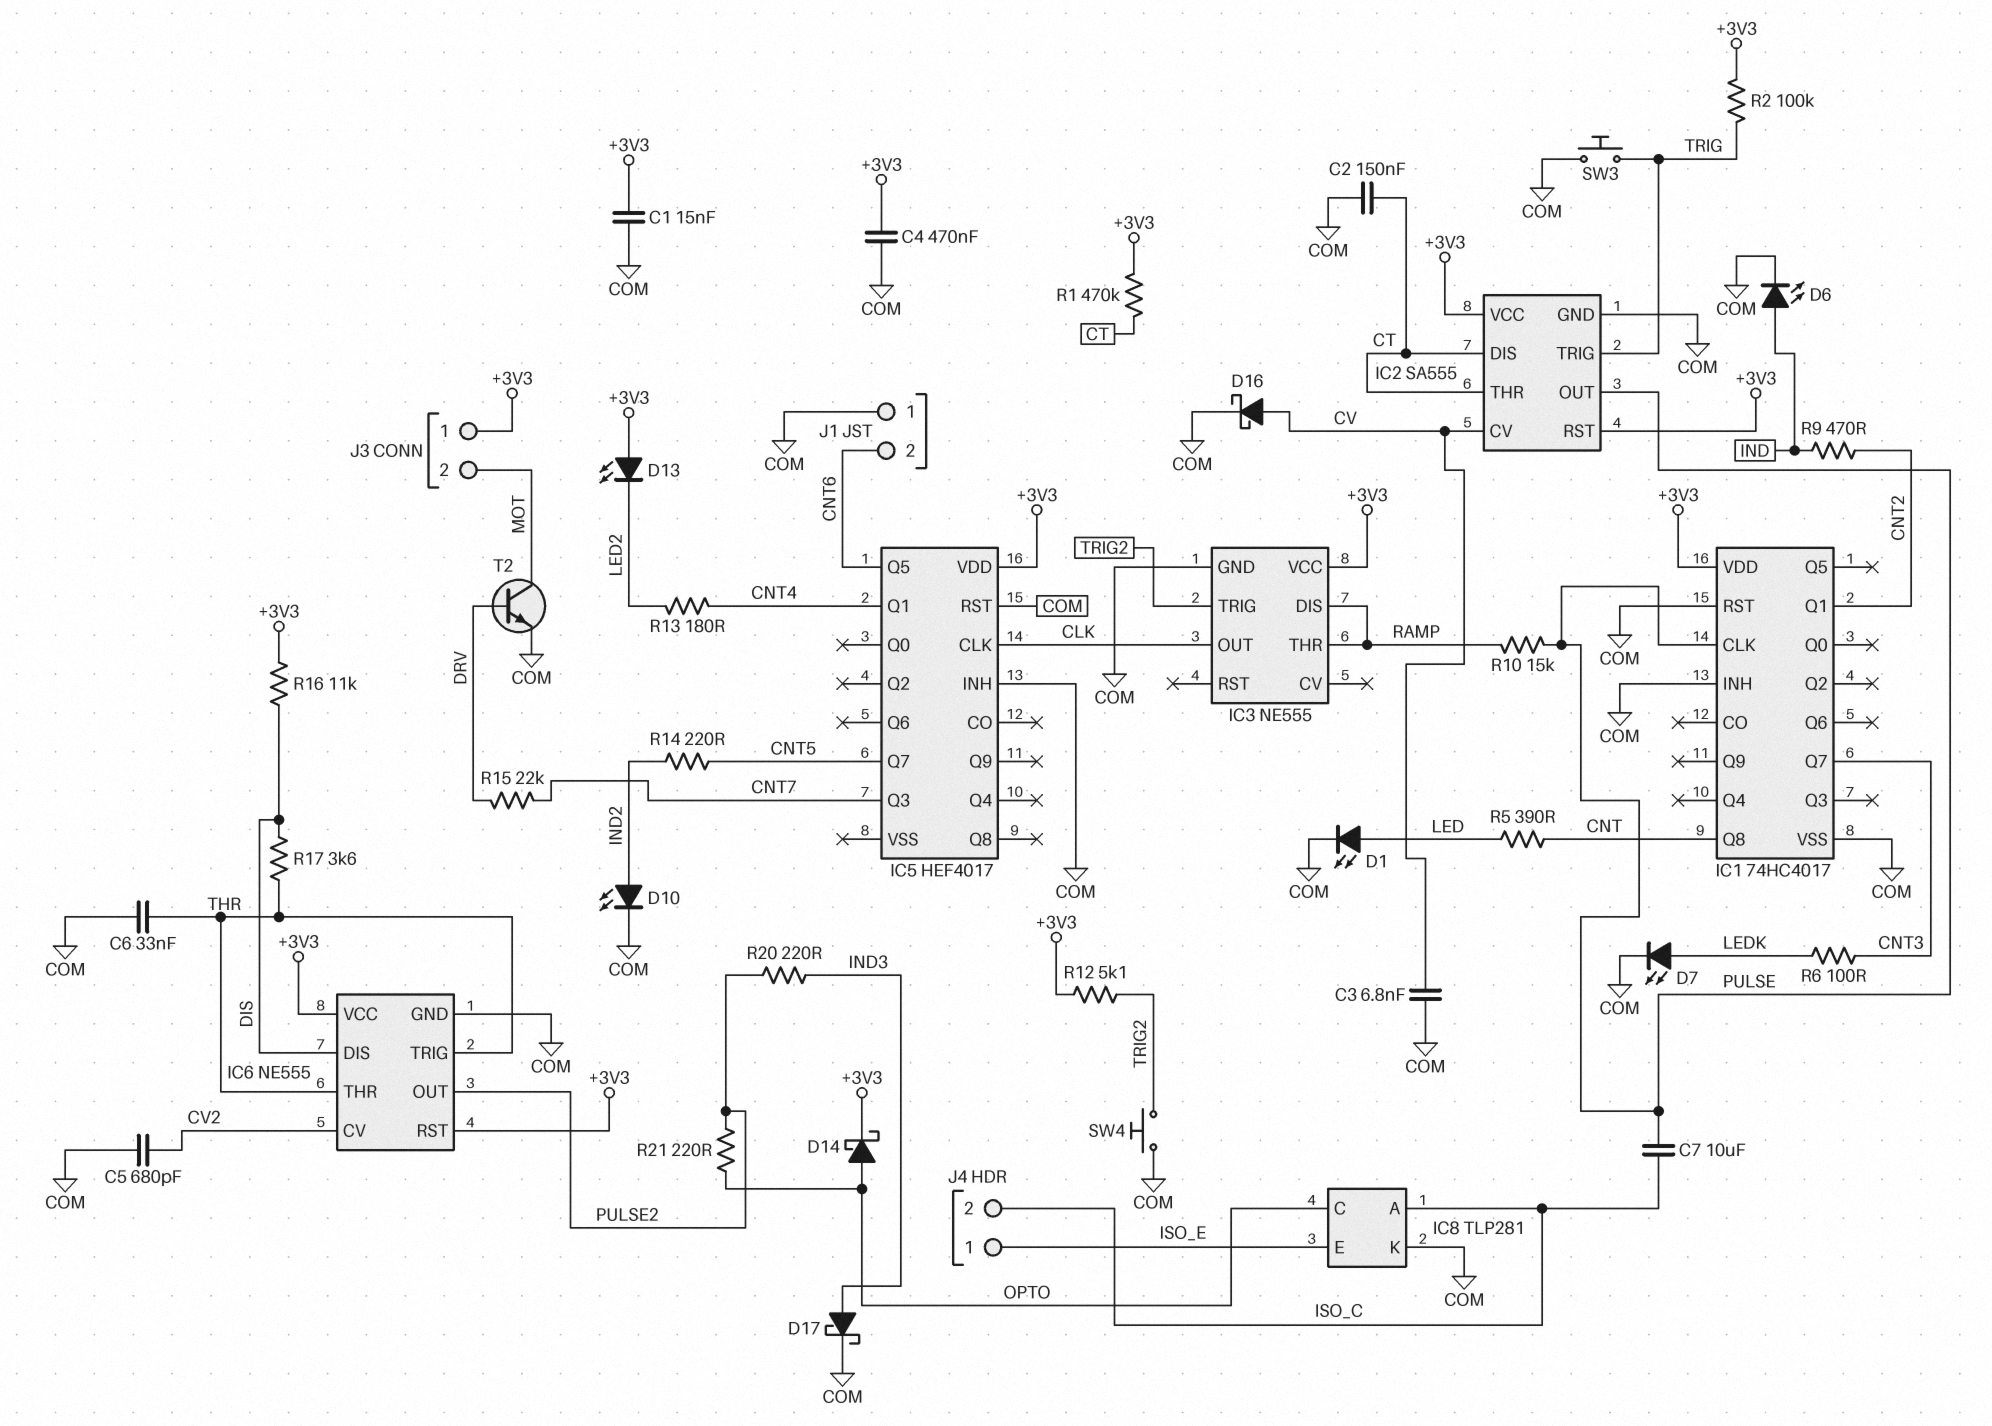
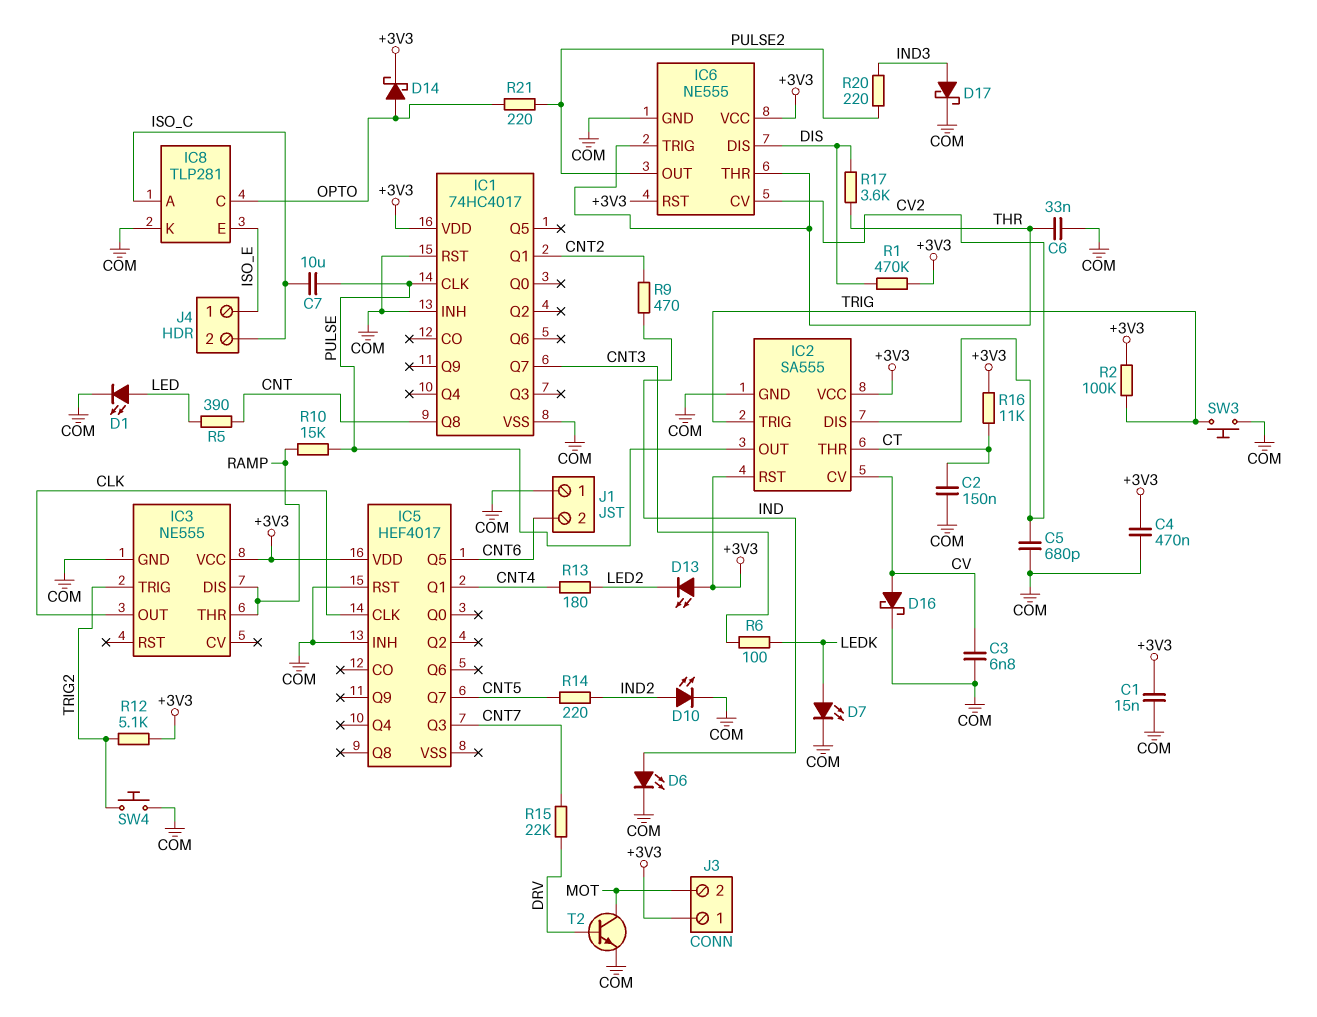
IC2 pin DIS: CT -> CV2
R1: 470k (+3V3, CT) -> 470k (+3V3, DIS)
R16: 11k (+3V3, DIS) -> 11k (+3V3, CT)

